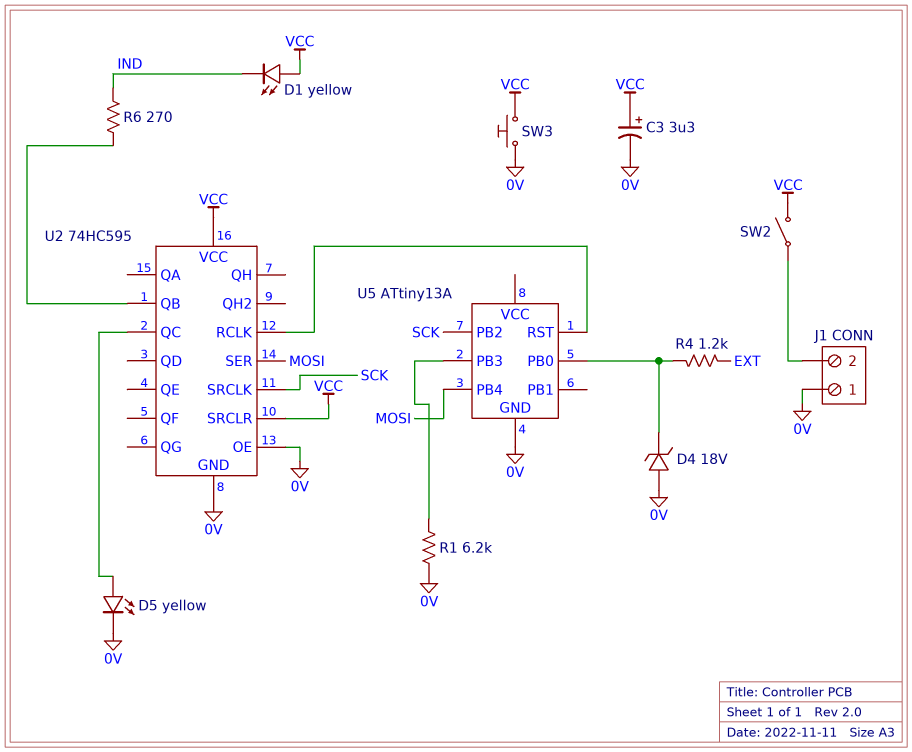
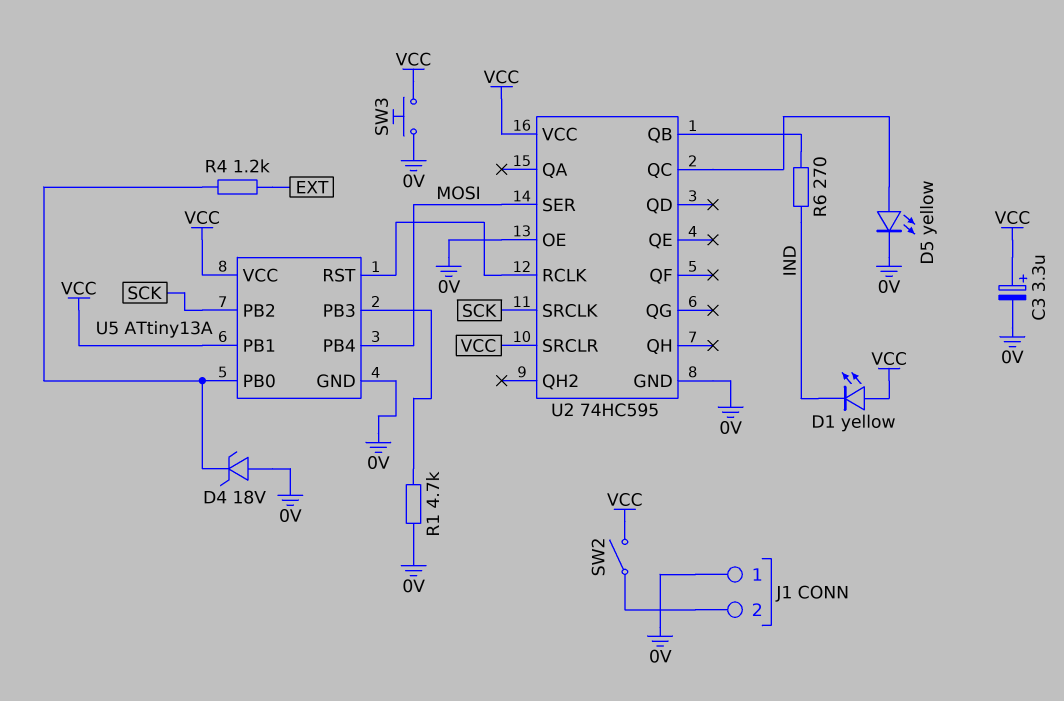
R1: 6.2k (0V, U5/PB3) -> 4.7k (0V, U5/PB3)
U5 pin PB1: none -> VCC
U5 pin VCC: none -> VCC

